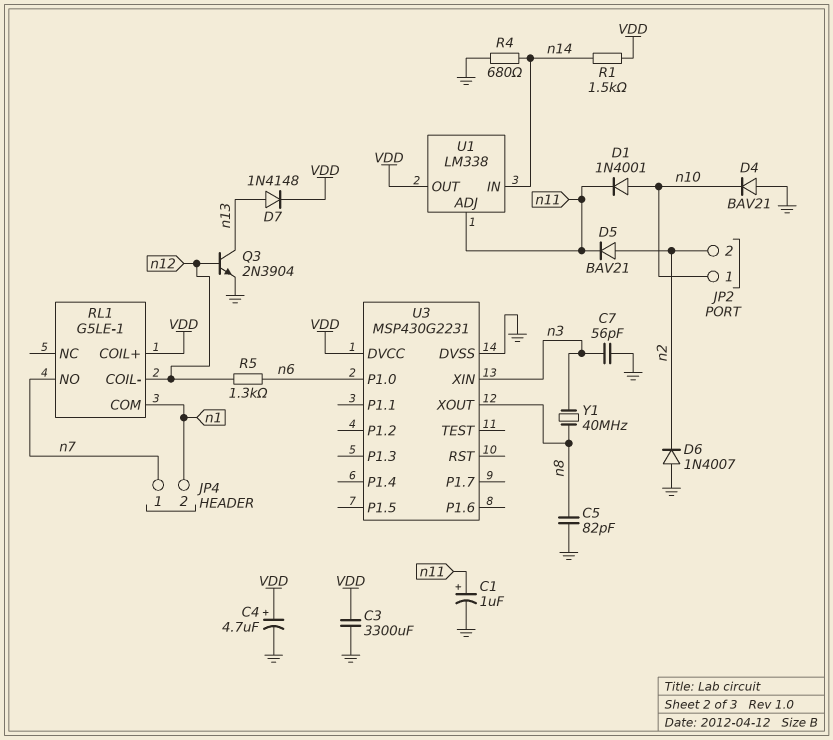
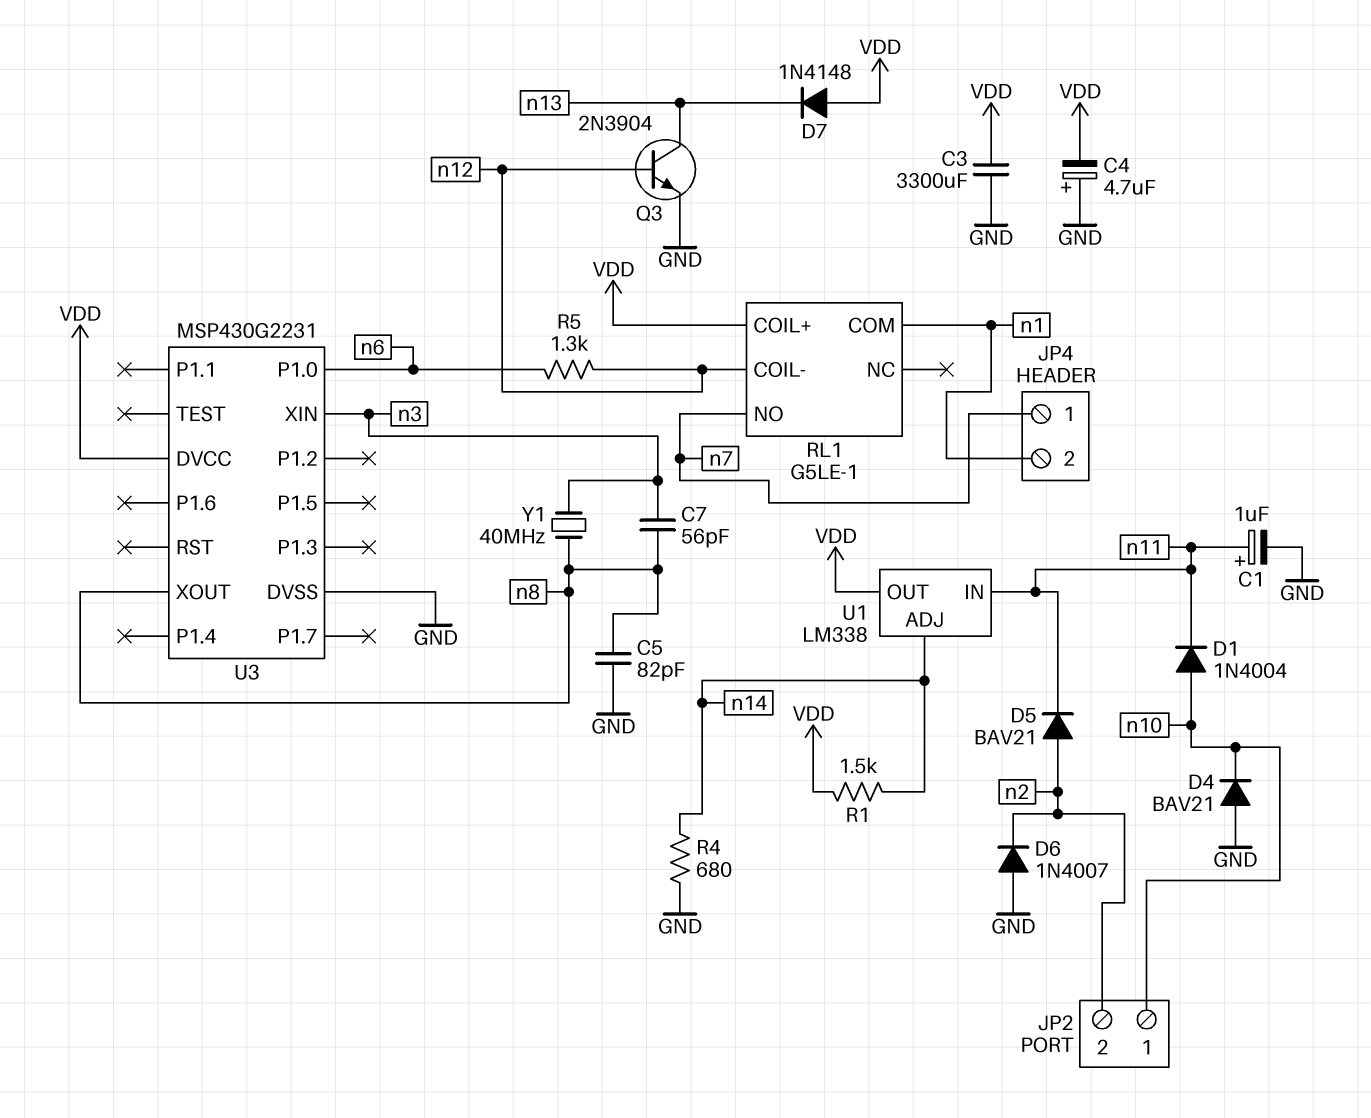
C4: 4.7uF (plus VDD, minus GND) -> 4.7uF (plus GND, minus VDD)
C7: 56pF (GND, n3) -> 56pF (n3, n8)
D1: diode 1N4001 (A n10, K n11) -> diode 1N4004 (A n10, K n11)
D7: diode 1N4148 (A n13, K VDD) -> diode 1N4148 (A VDD, K n13)
U1 pin ADJ: n11 -> n14
U1 pin IN: n14 -> n11

